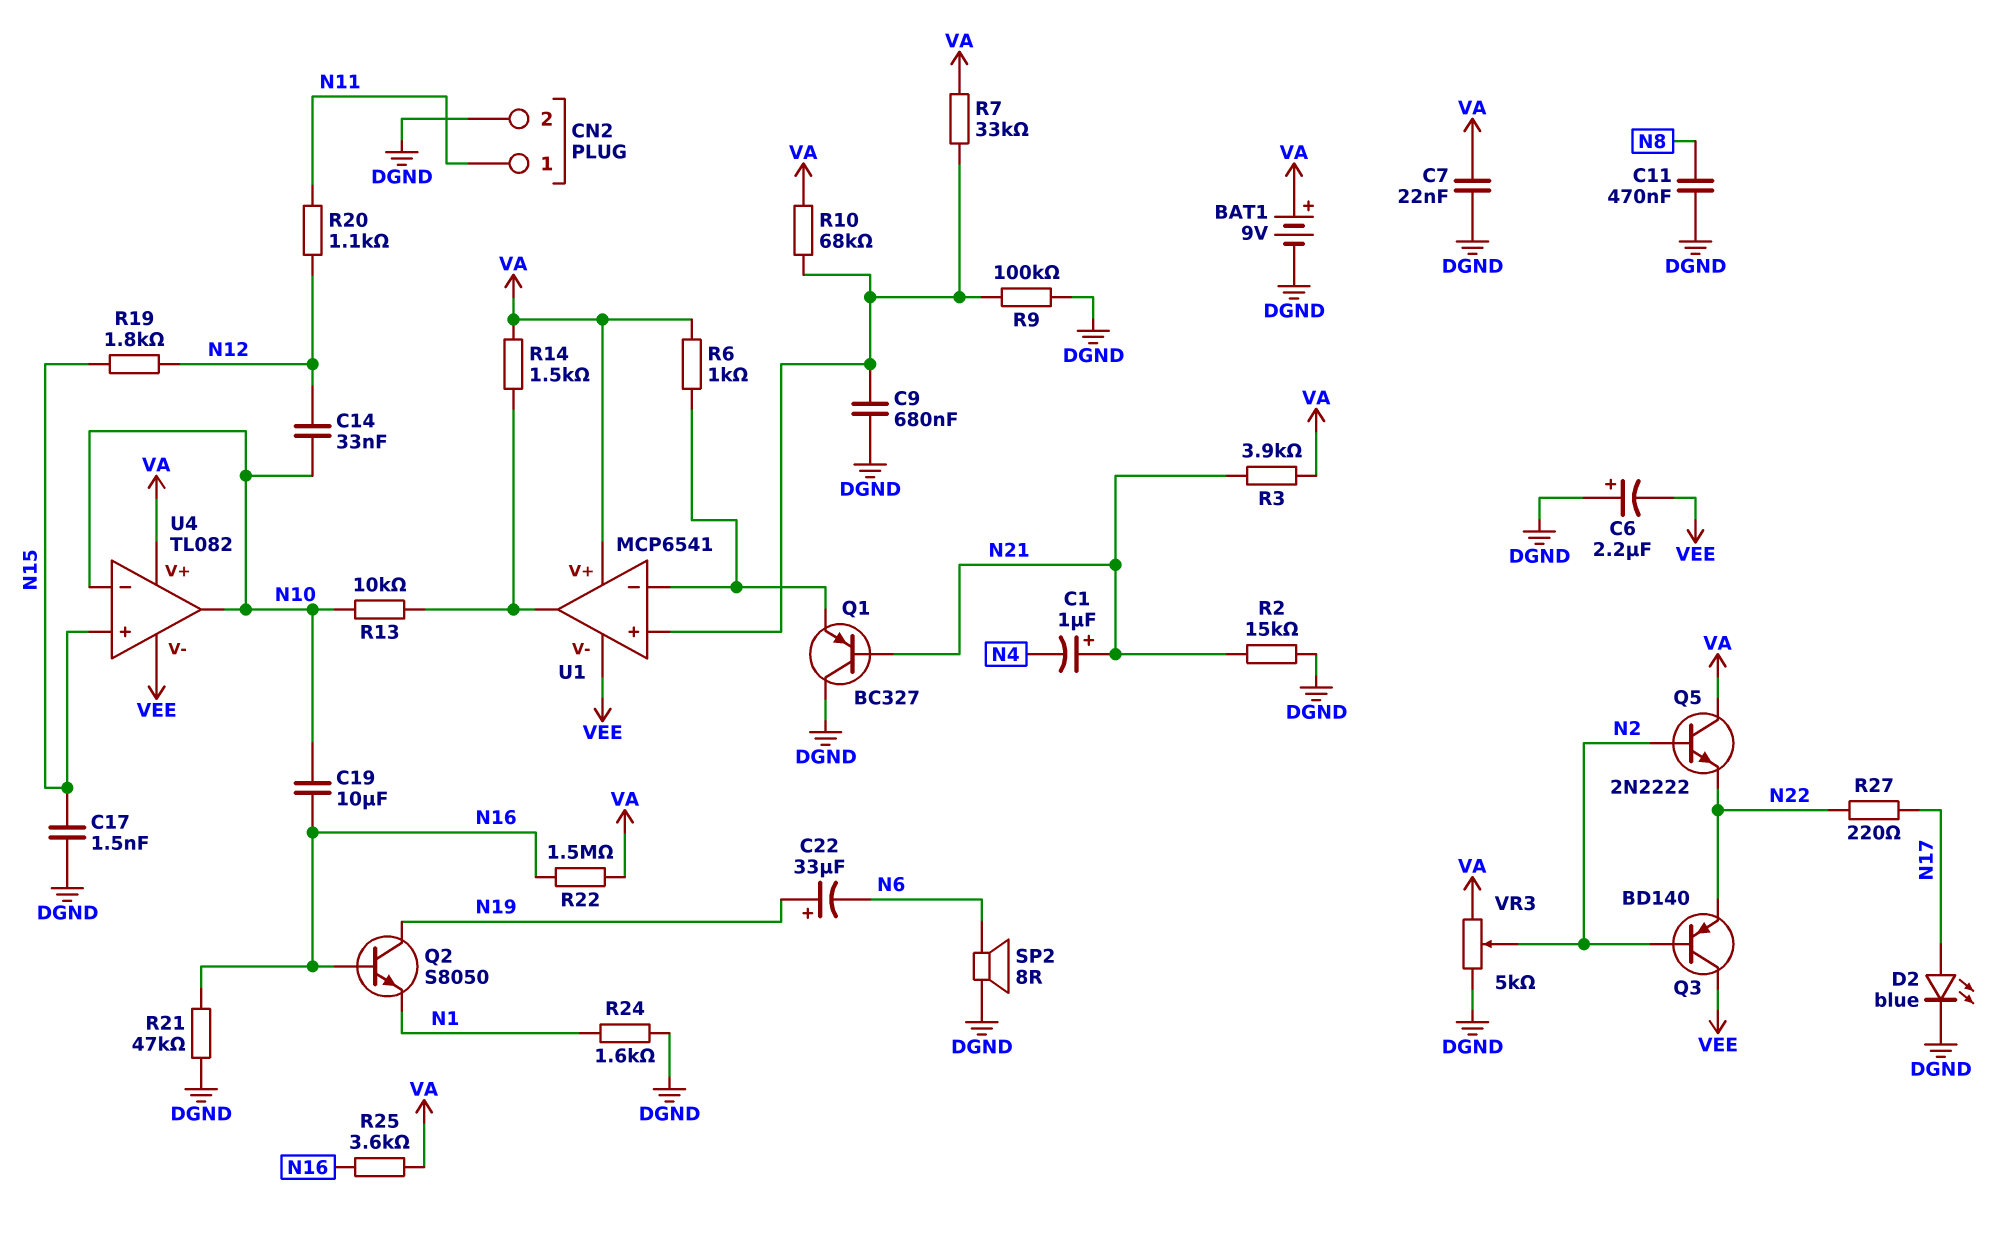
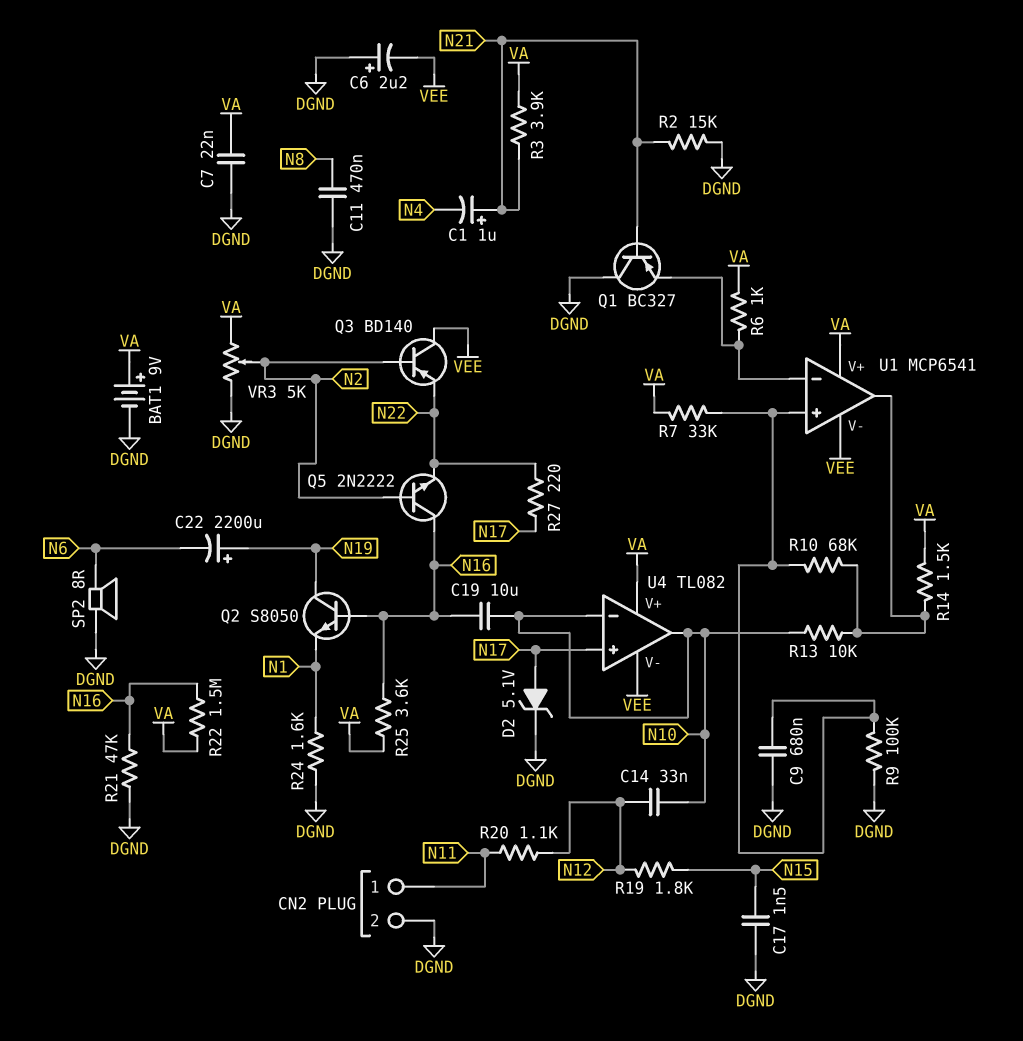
C22: 33uF (plus N19, minus N6) -> 2200uF (plus N19, minus N6)
D2: LED blue (A N17, K DGND) -> zener 5.1V (A N17, K DGND)
Q5: NPN 2N2222 (B N2, C VA, E N22) -> NPN 2N2222 (B N2, C N16, E N22)
R10: 68k (U1/in+, VA) -> 68k (U1/in+, U1/out)
U4 pin in+: N15 -> N17

